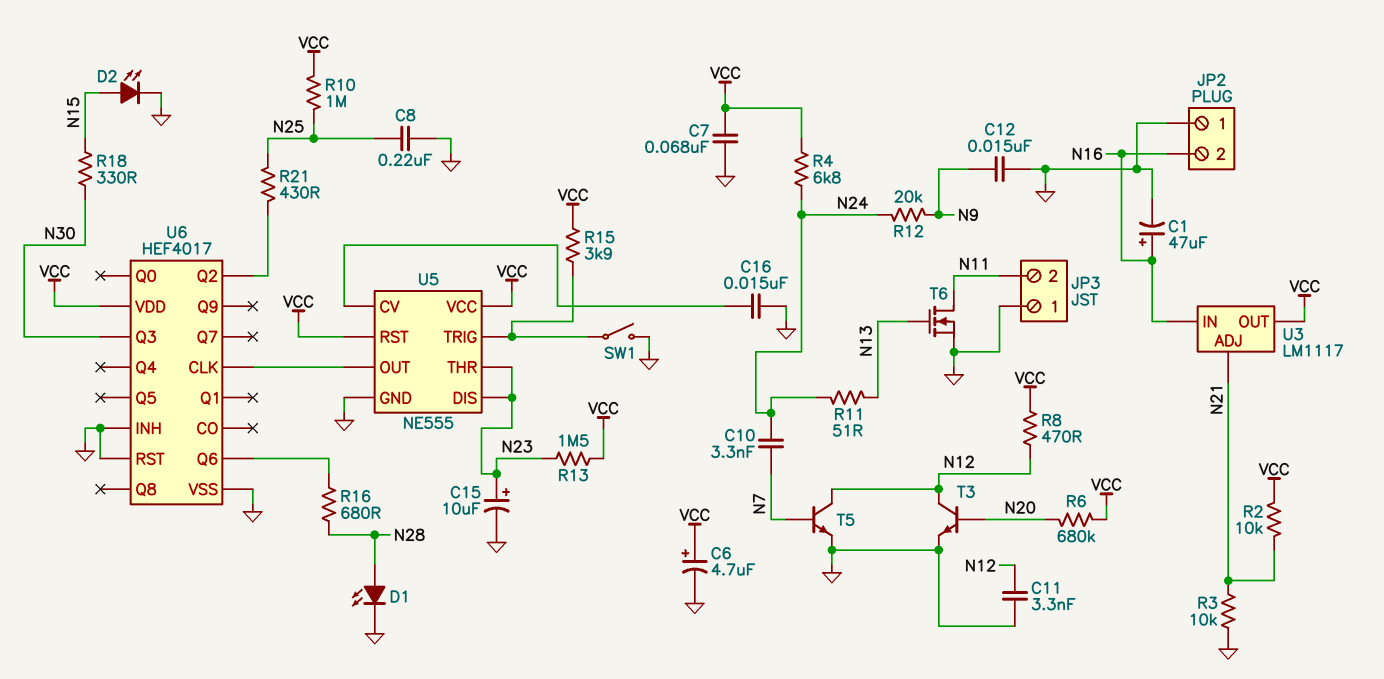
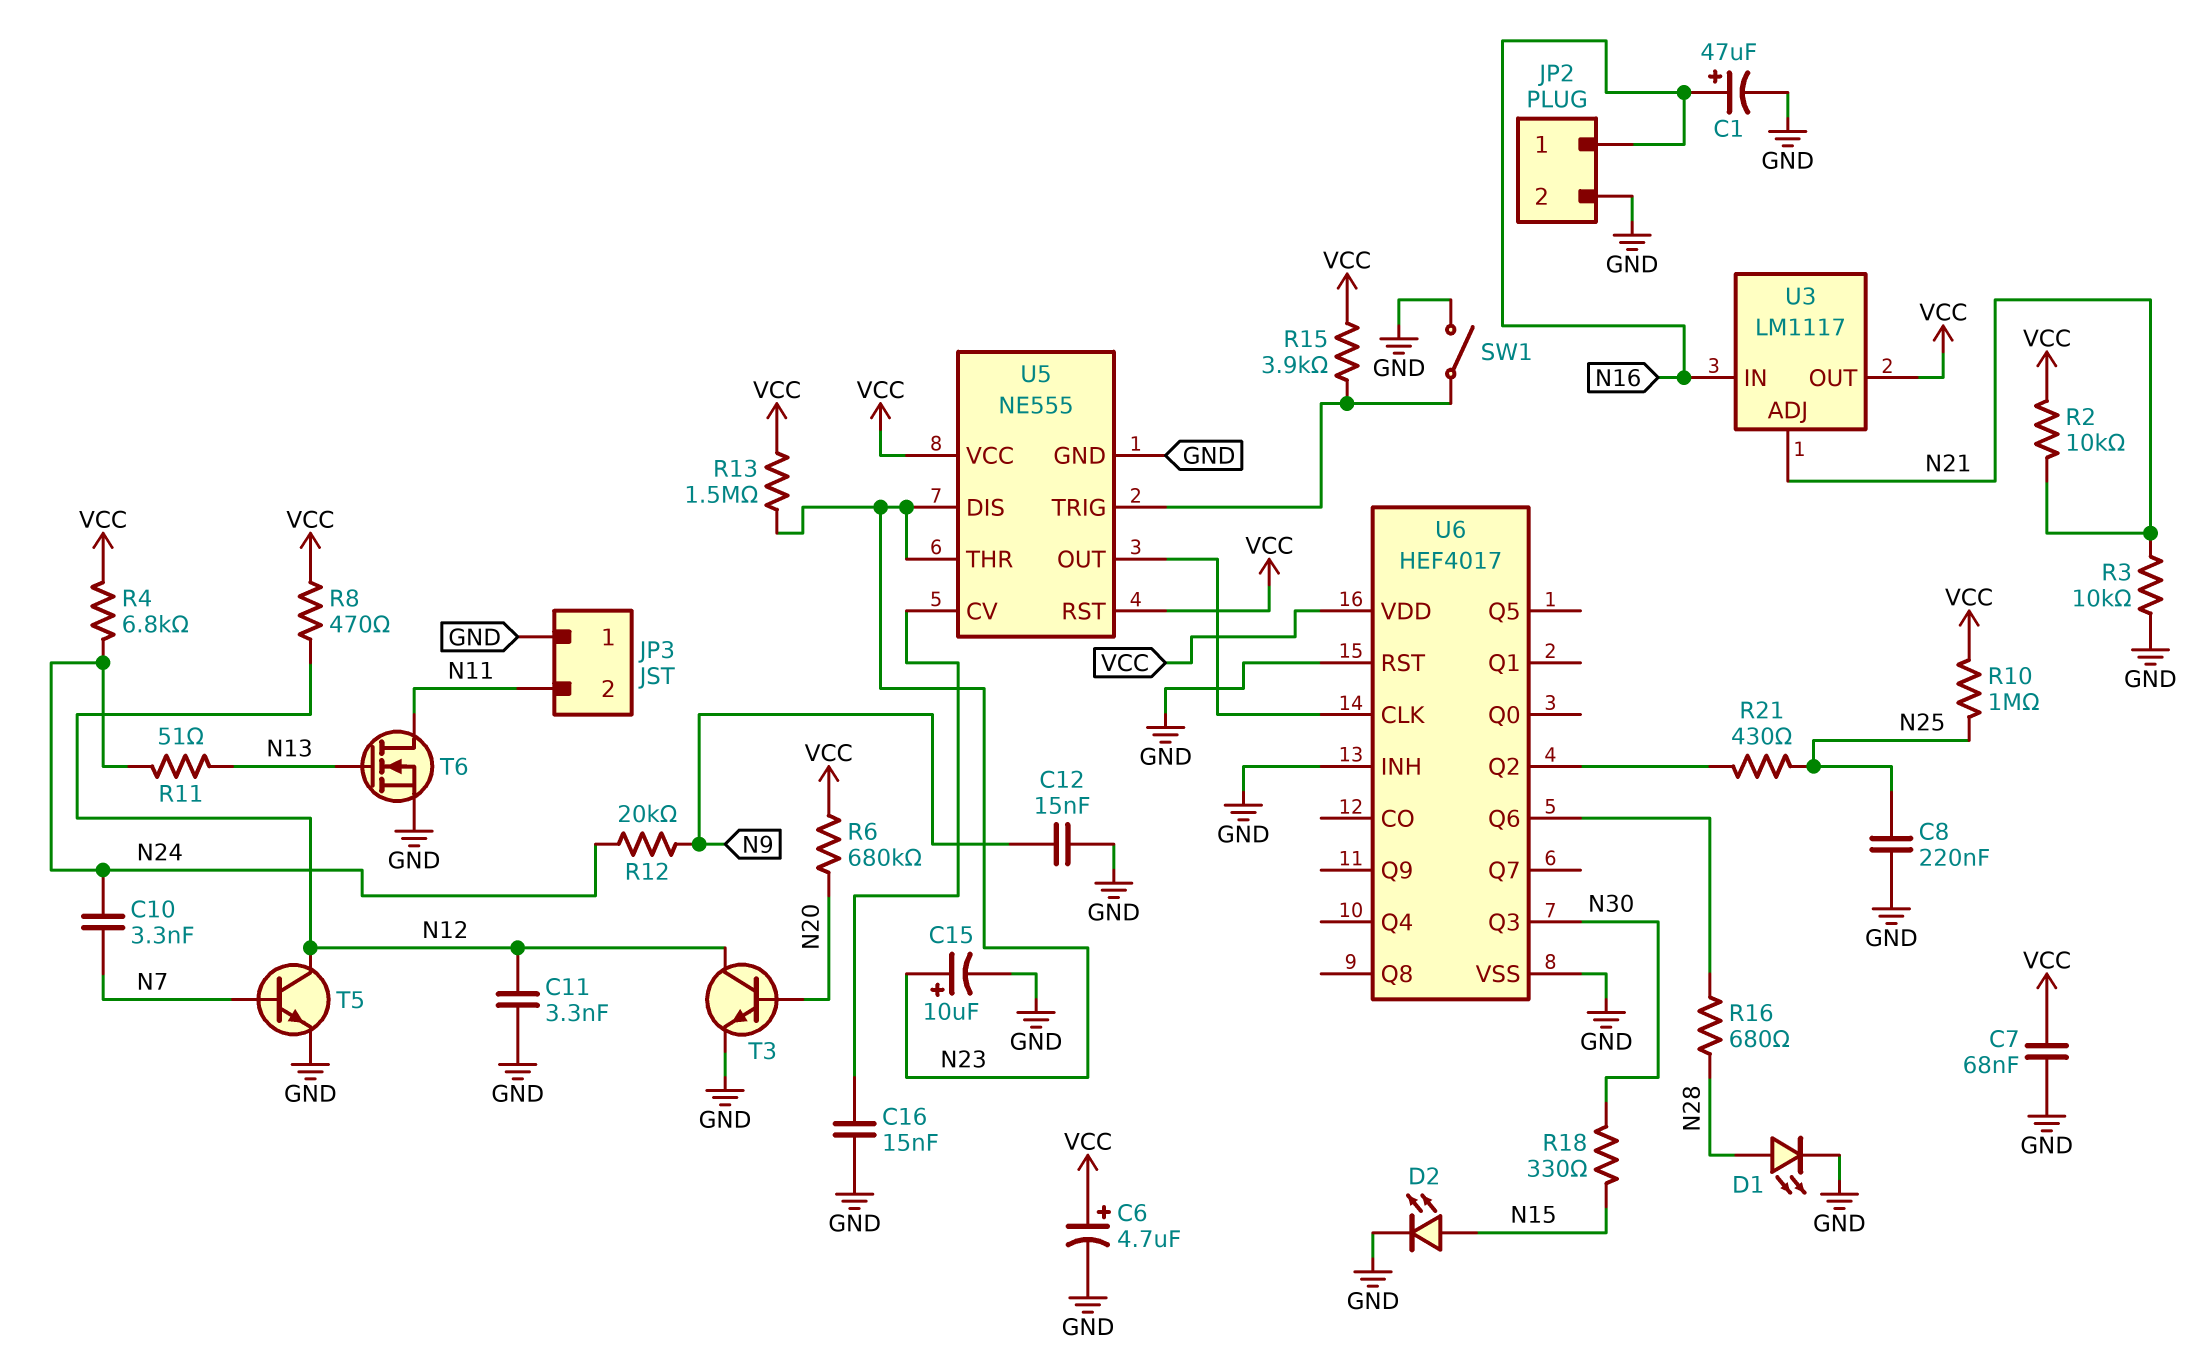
JP2 pin 1: GND -> N16
JP2 pin 2: N16 -> GND

